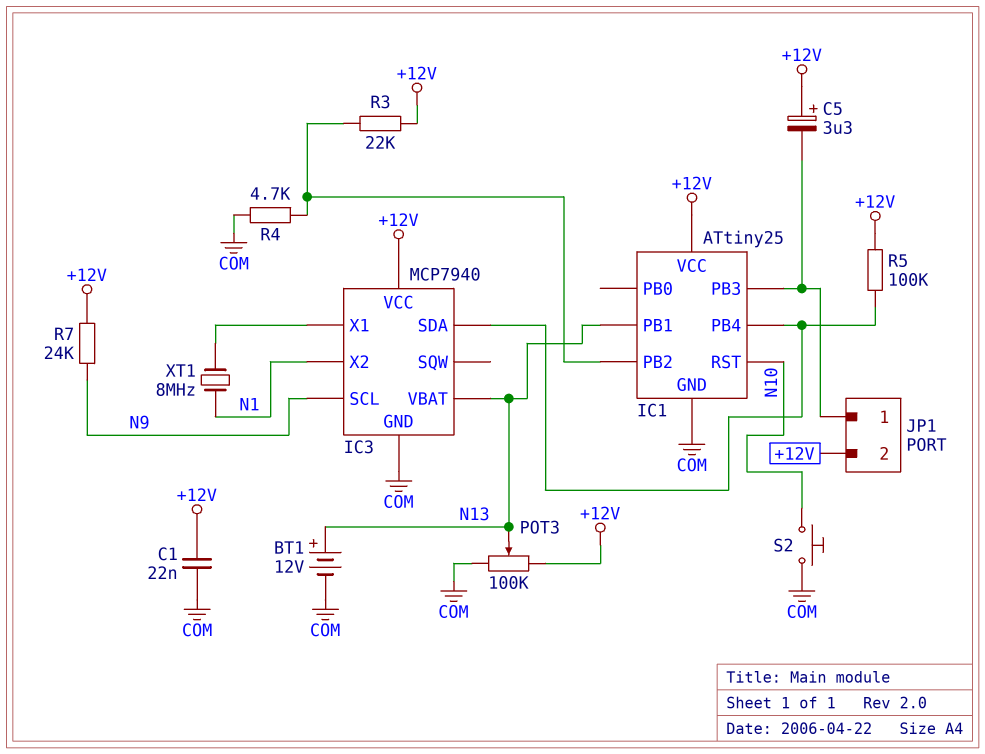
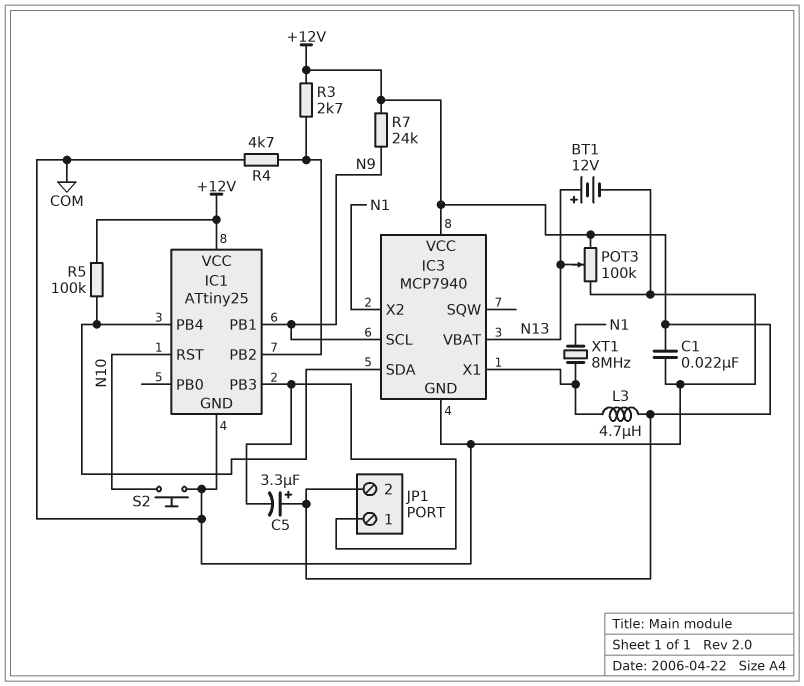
IC1 pin PB1: N13 -> N9
L3: none -> 4.7uH (+12V, IC3/X1)
R3: 22k (+12V, IC1/PB2) -> 2.7k (+12V, IC1/PB2)

